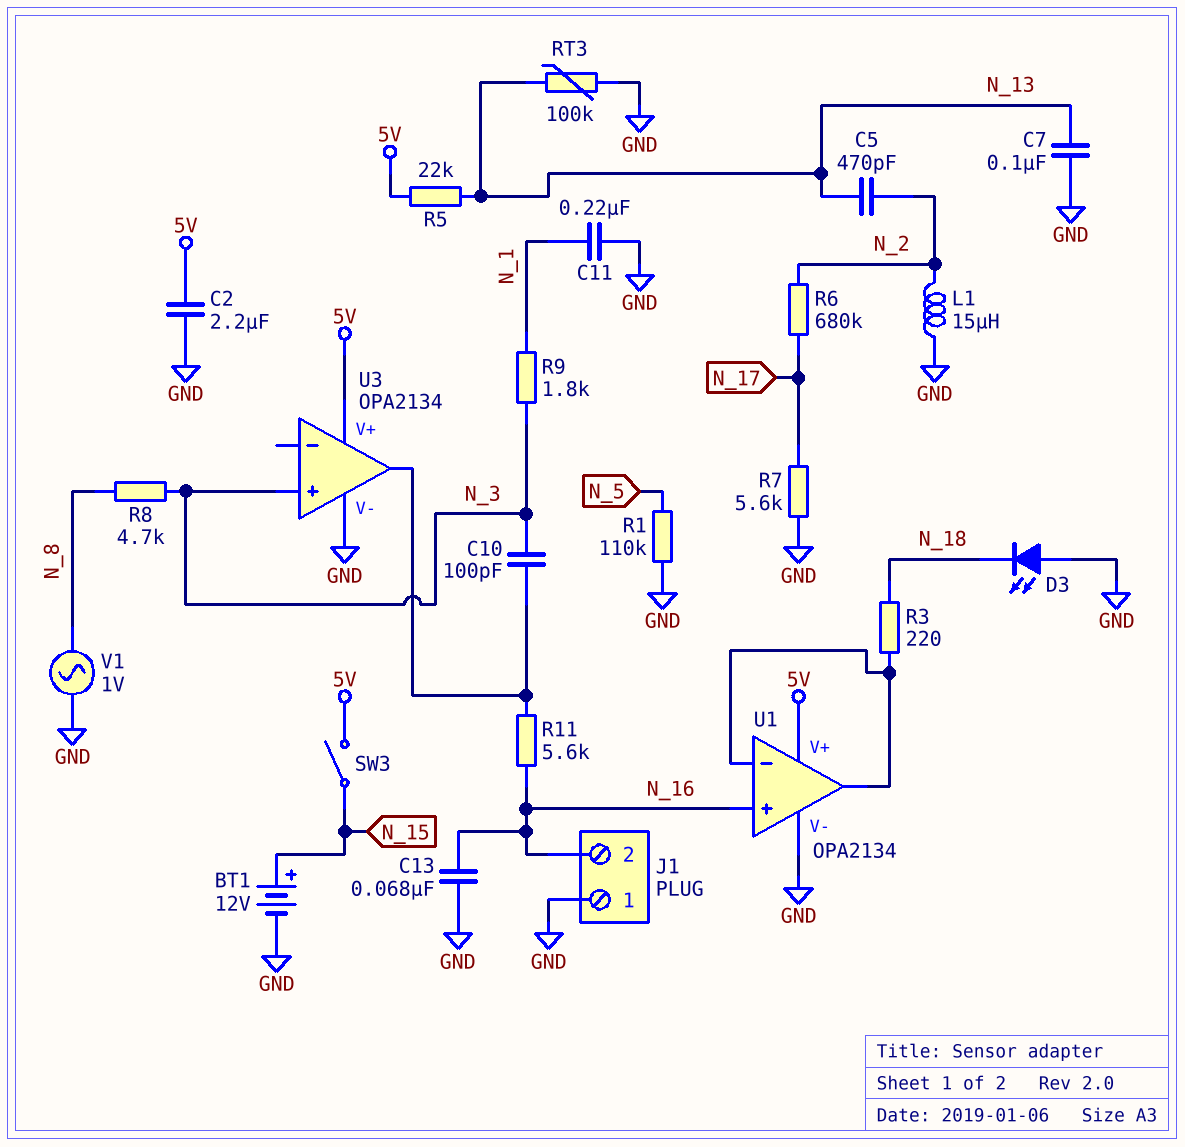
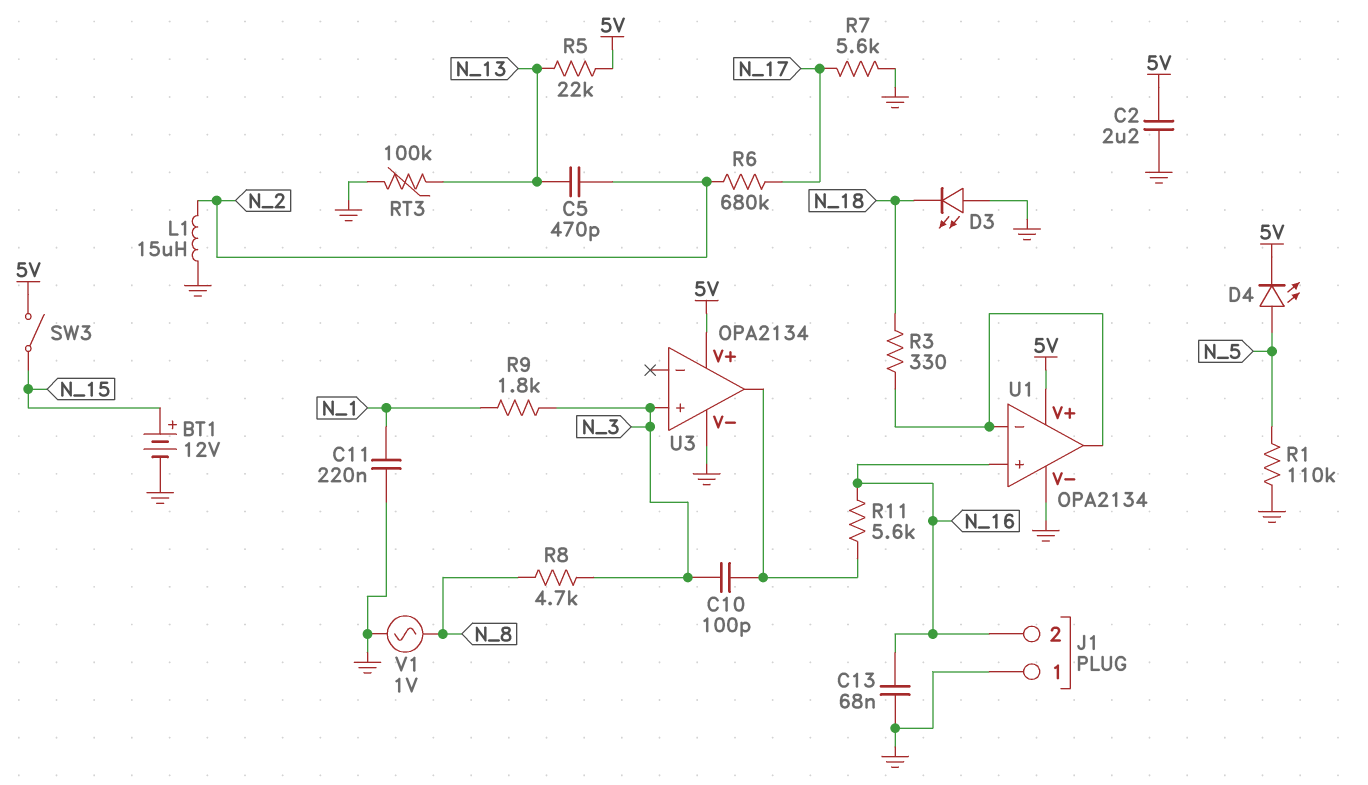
C7: 100nF (GND, N_13) -> none
D4: none -> LED (A N_5, K 5V)
R3: 220 (N_18, U1/in-) -> 330 (N_18, U1/in-)

